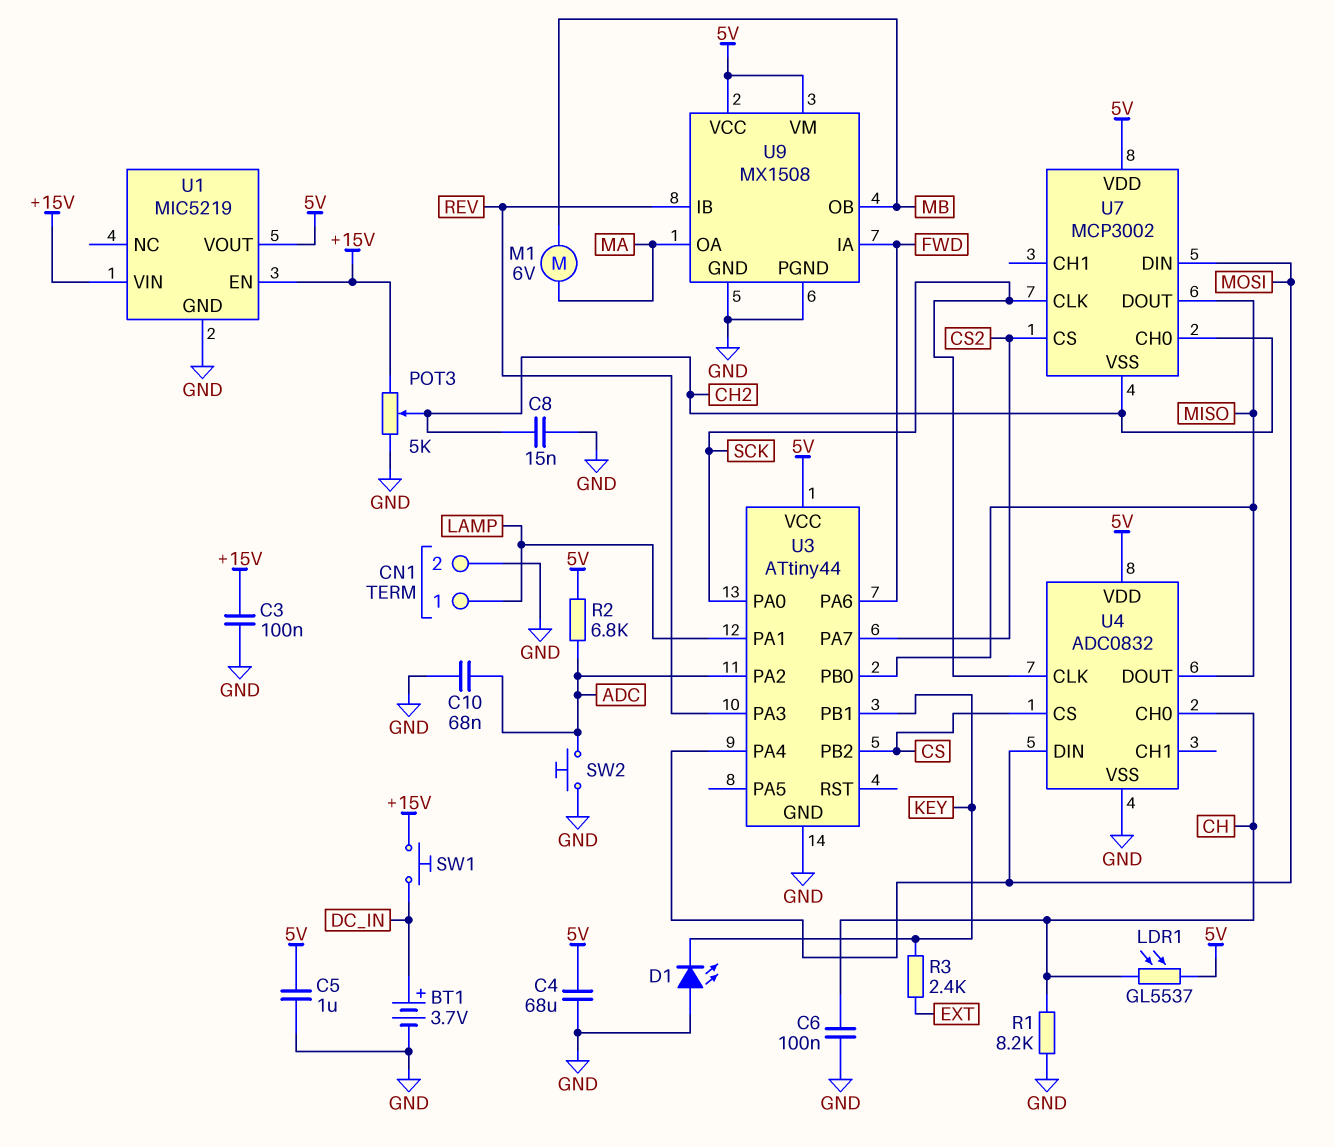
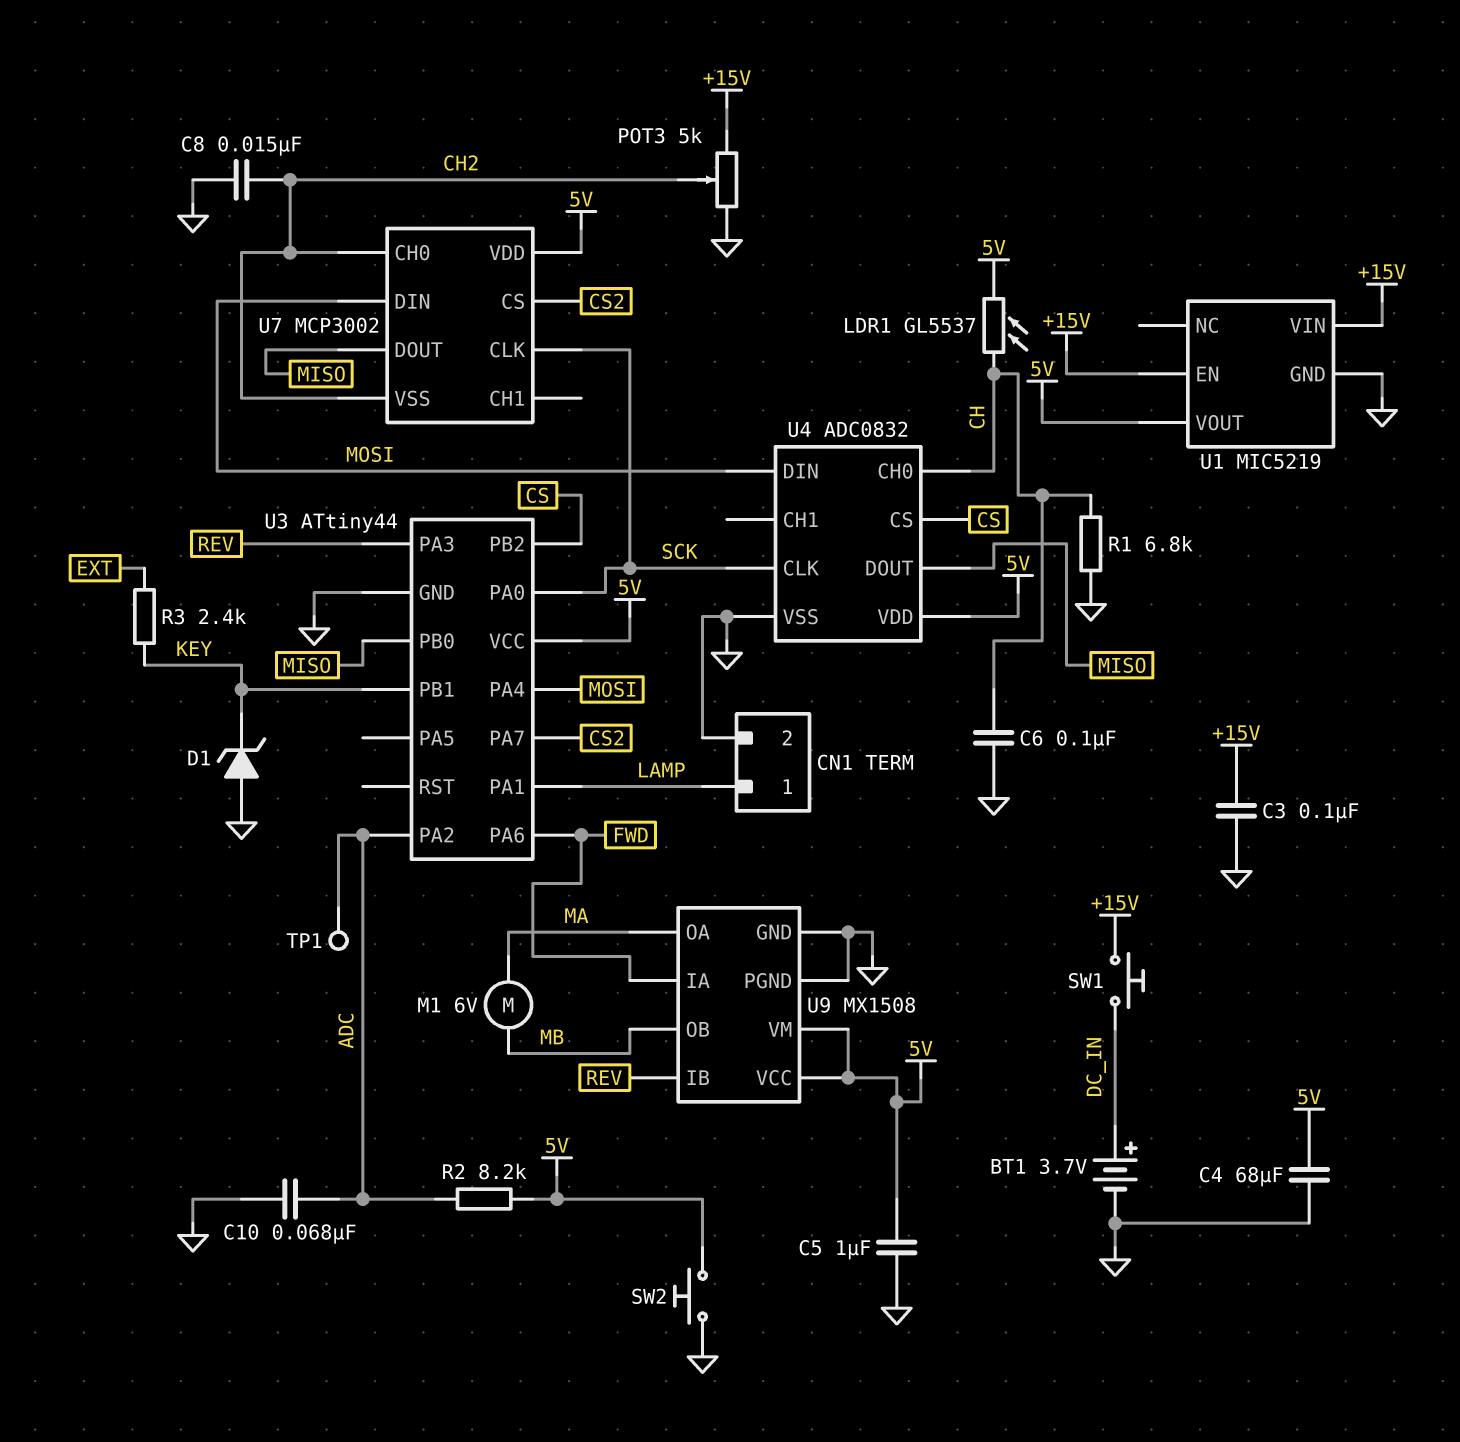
D1: LED (A GND, K KEY) -> zener (A GND, K KEY)
R1: 8.2k (CH, GND) -> 6.8k (CH, GND)
R2: 6.8k (5V, ADC) -> 8.2k (5V, ADC)
SW2: button (ADC, GND) -> button (5V, GND)
TP1: none -> test point (ADC)

